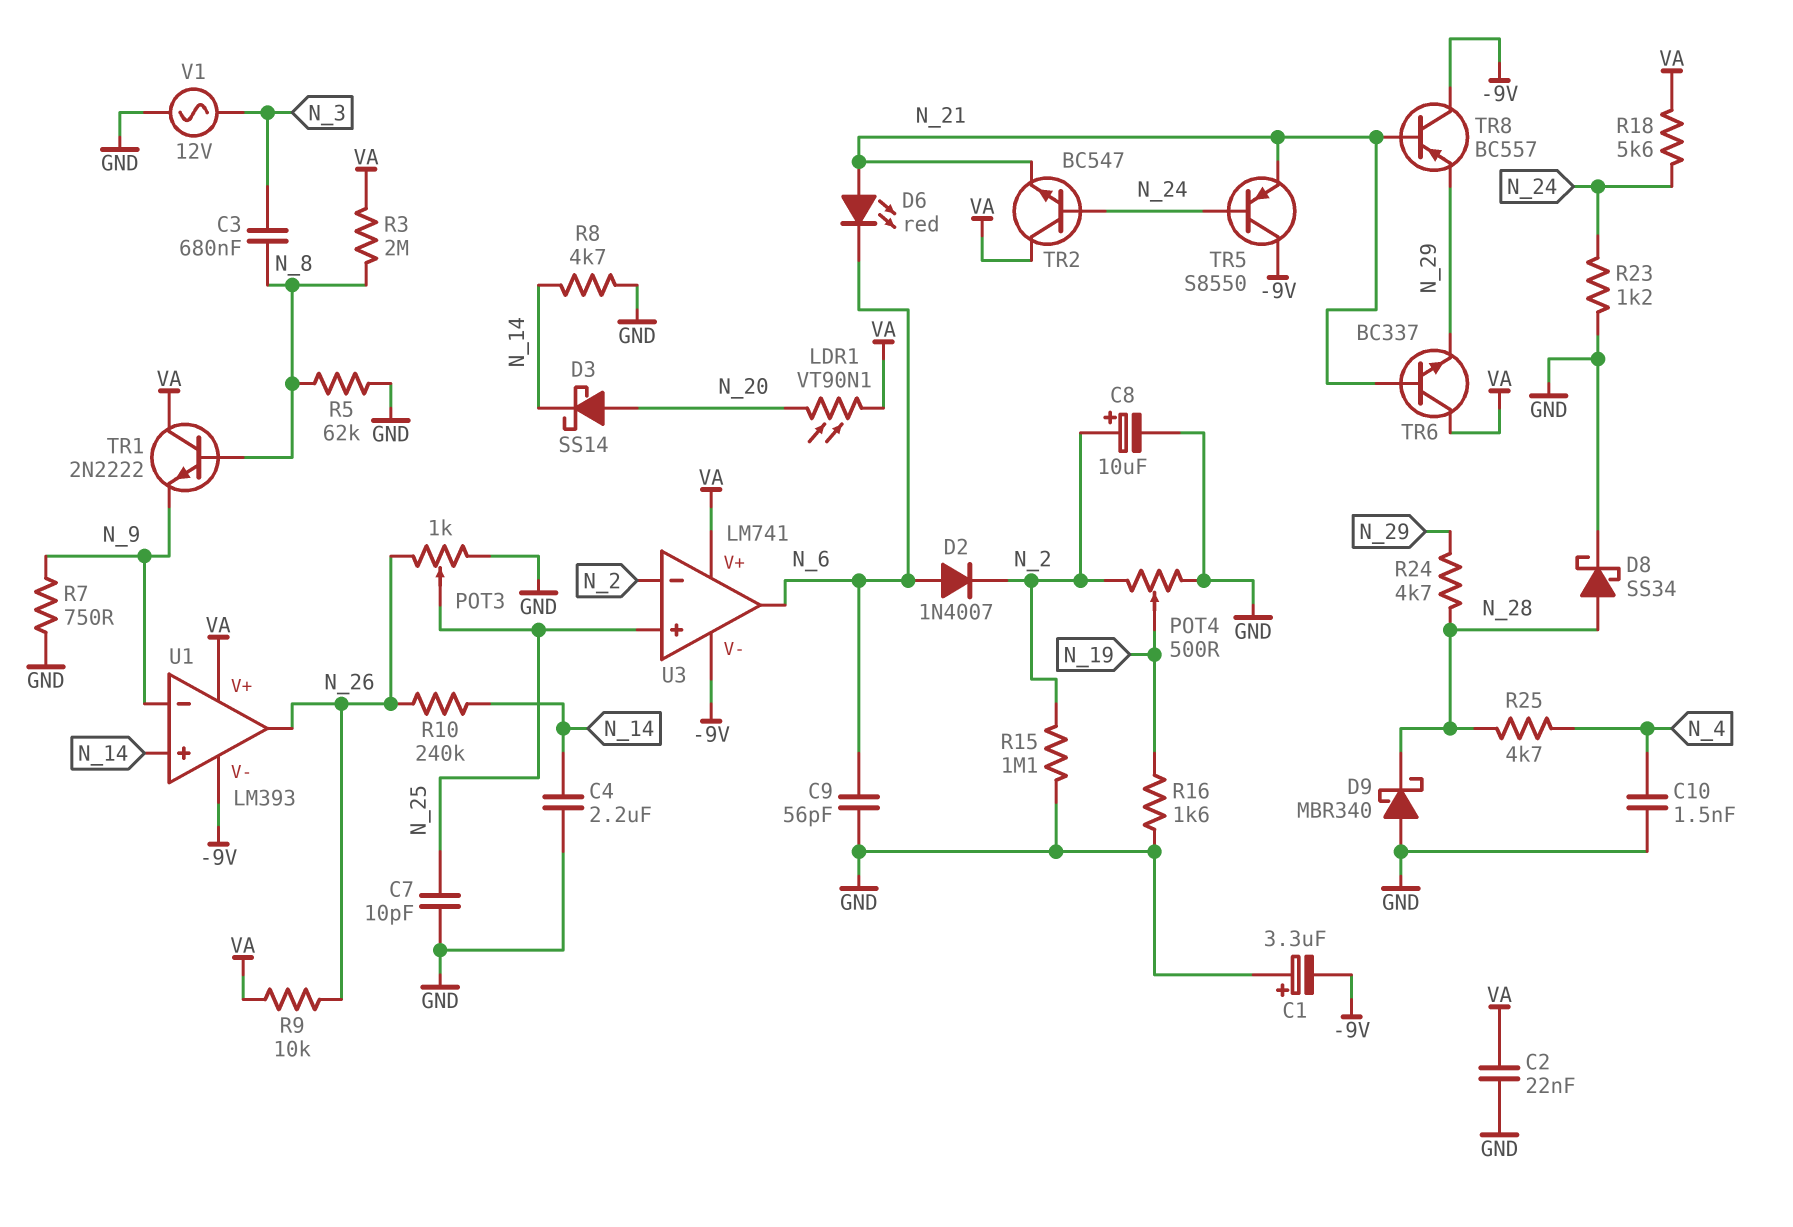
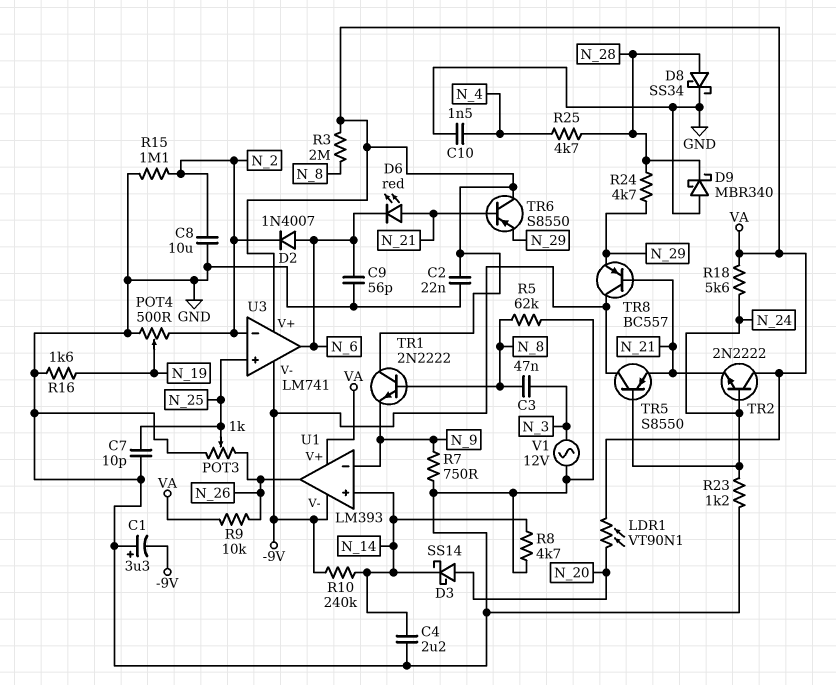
C3: 680nF (N_3, N_8) -> 47nF (N_3, N_8)
C8: 10uF (plus N_2, minus GND) -> 10uF (GND, N_2)
R10: 240k (N_14, N_26) -> 240k (-9V, N_14)
TR2: NPN BC547 (B N_24, C VA, E N_21) -> NPN 2N2222 (B N_24, C VA, E N_21)
TR6: NPN BC337 (B N_21, C VA, E N_29) -> PNP S8550 (B N_21, C VA, E N_29)

